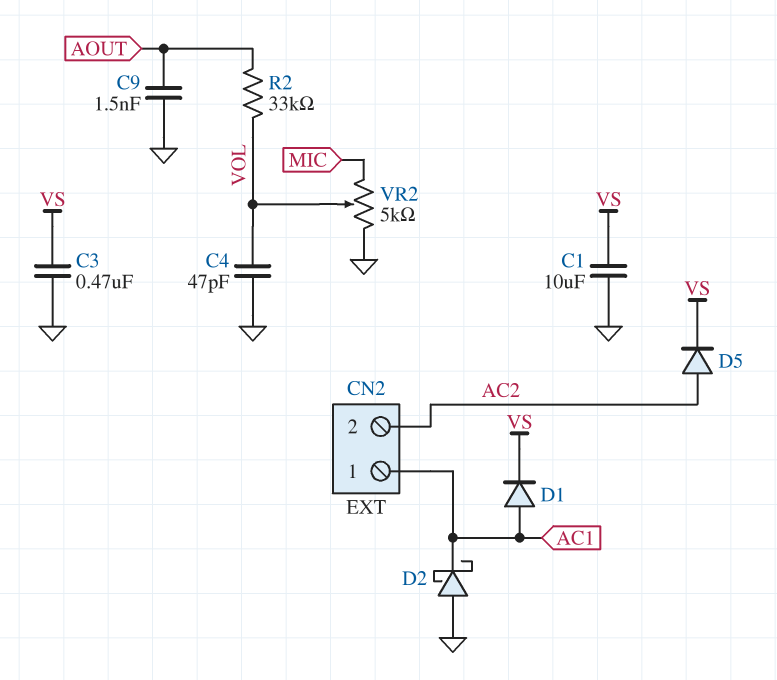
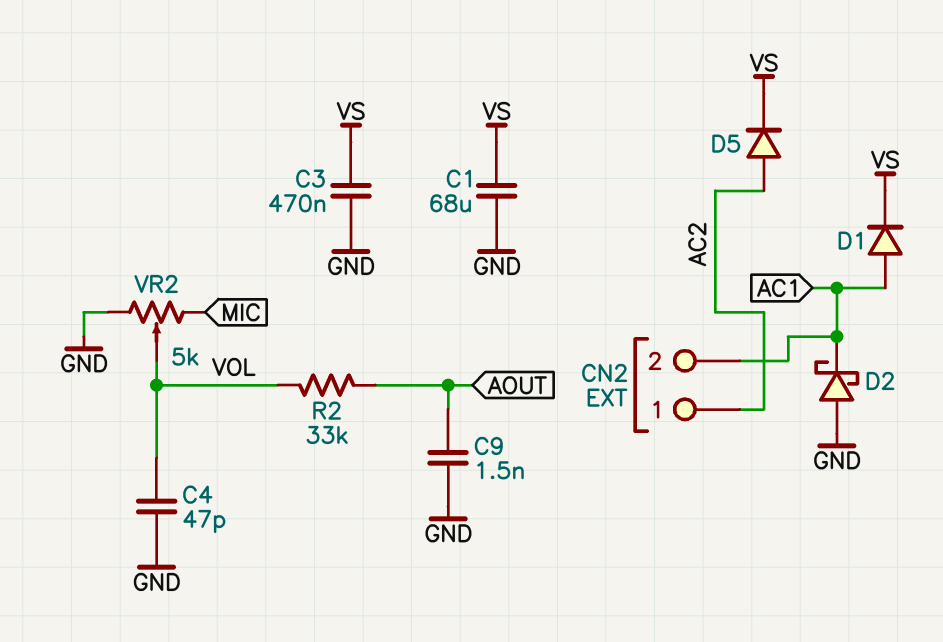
C1: 10uF (GND, VS) -> 68uF (GND, VS)
CN2 pin 1: AC1 -> AC2
CN2 pin 2: AC2 -> AC1

